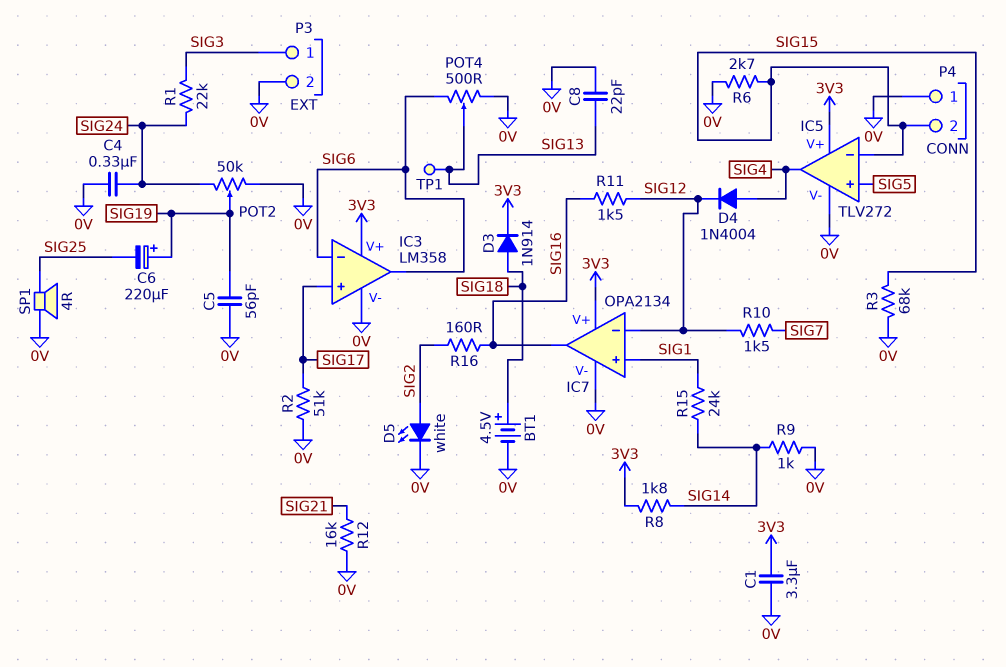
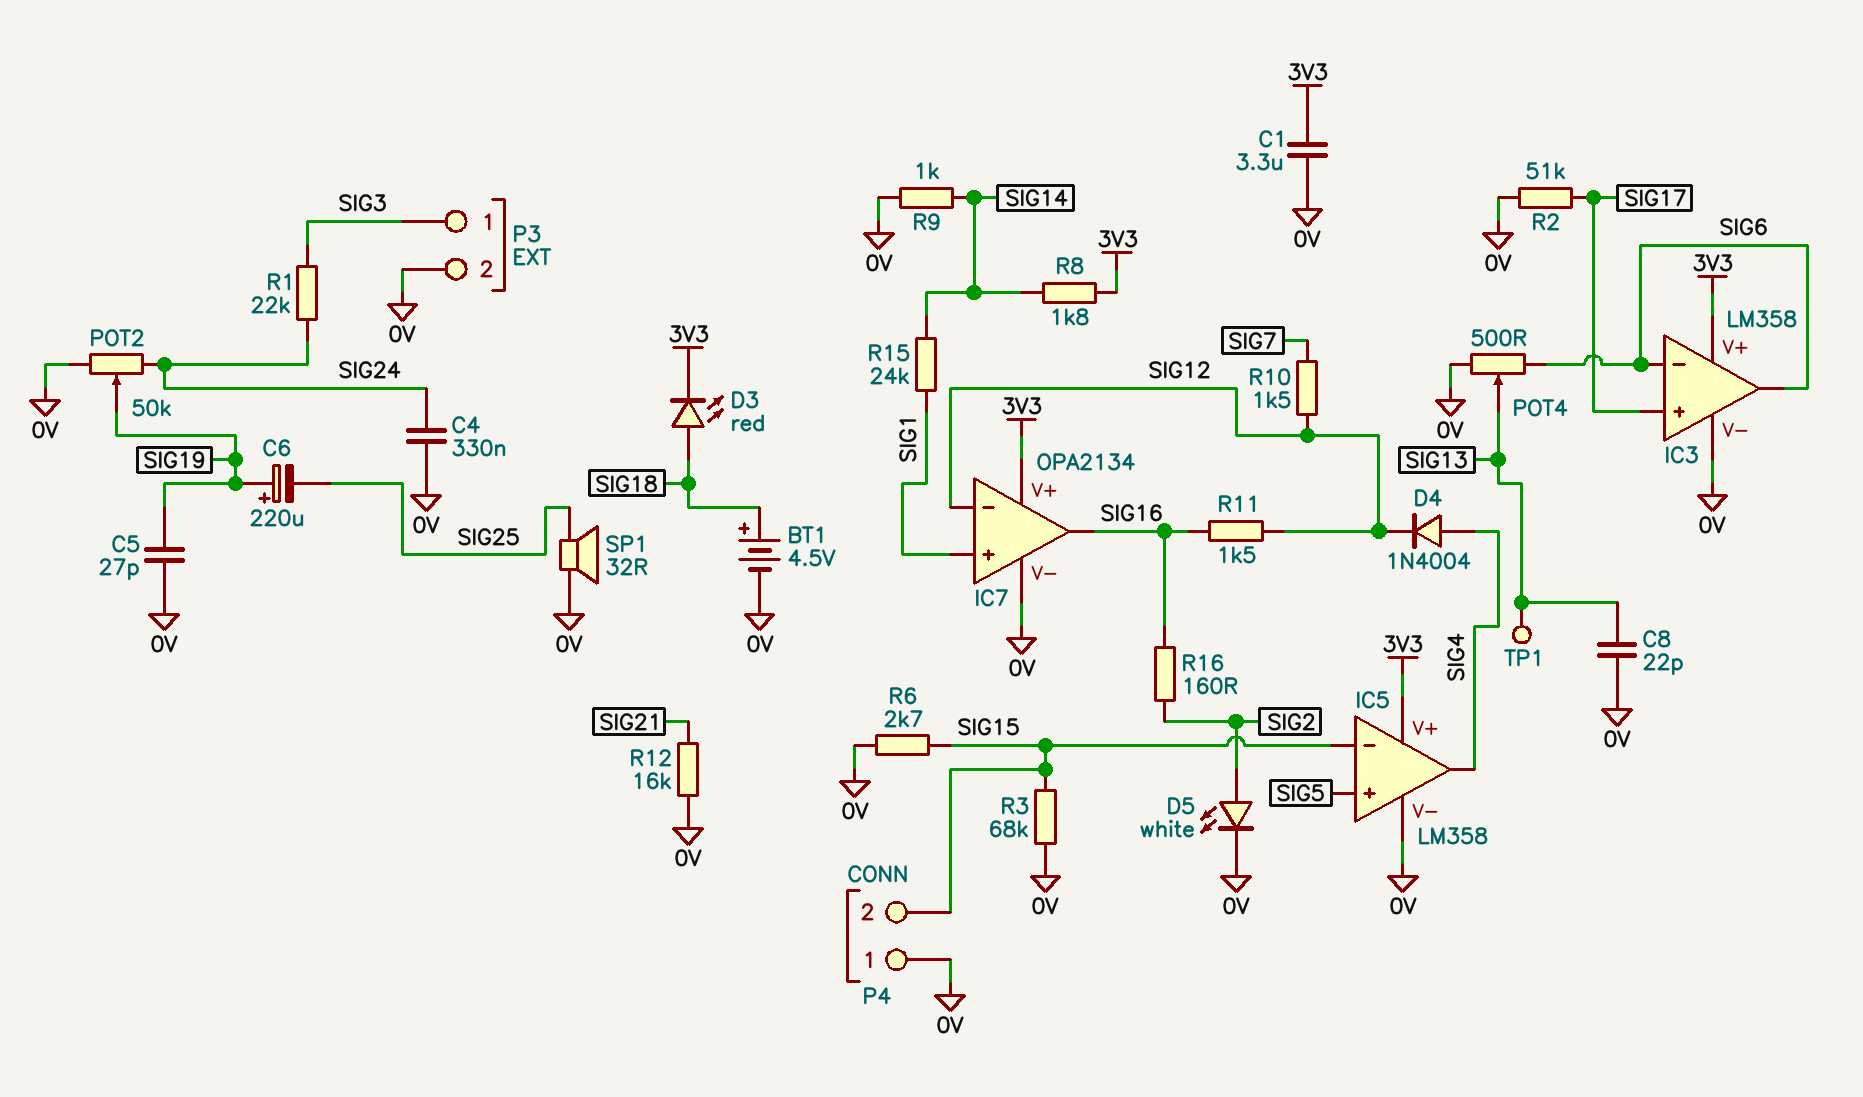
C5: 56pF (0V, SIG19) -> 27pF (0V, SIG19)
D3: diode 1N914 (A SIG18, K 3V3) -> LED red (A SIG18, K 3V3)
IC5: TLV272 -> LM358
SP1: speaker 4R (0V, SIG25) -> speaker 32R (0V, SIG25)

